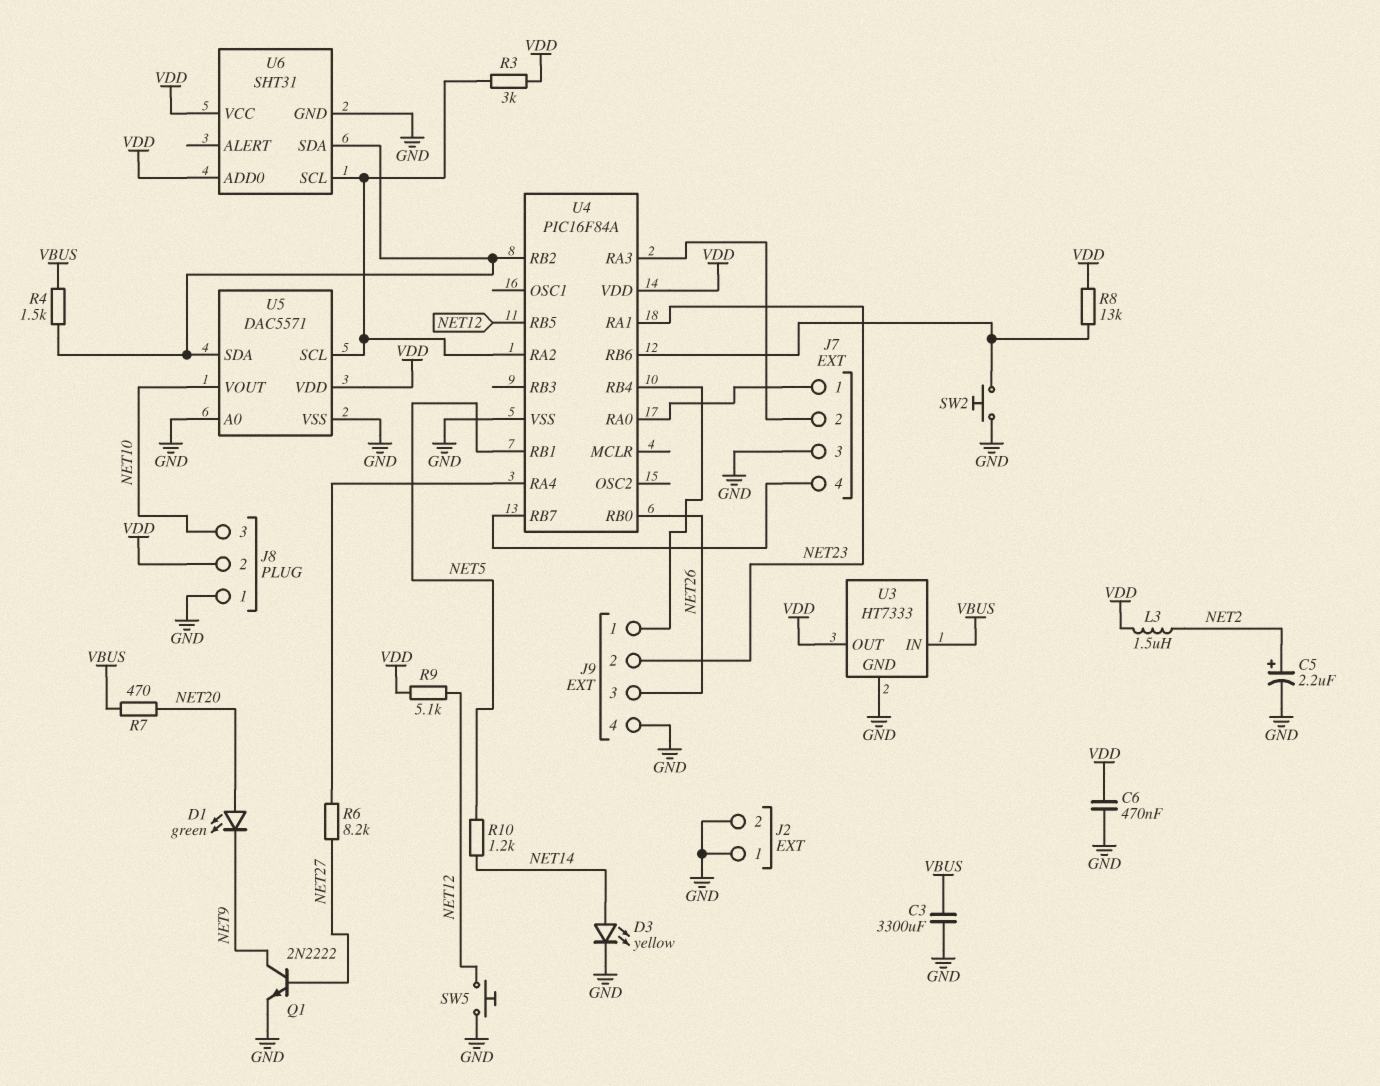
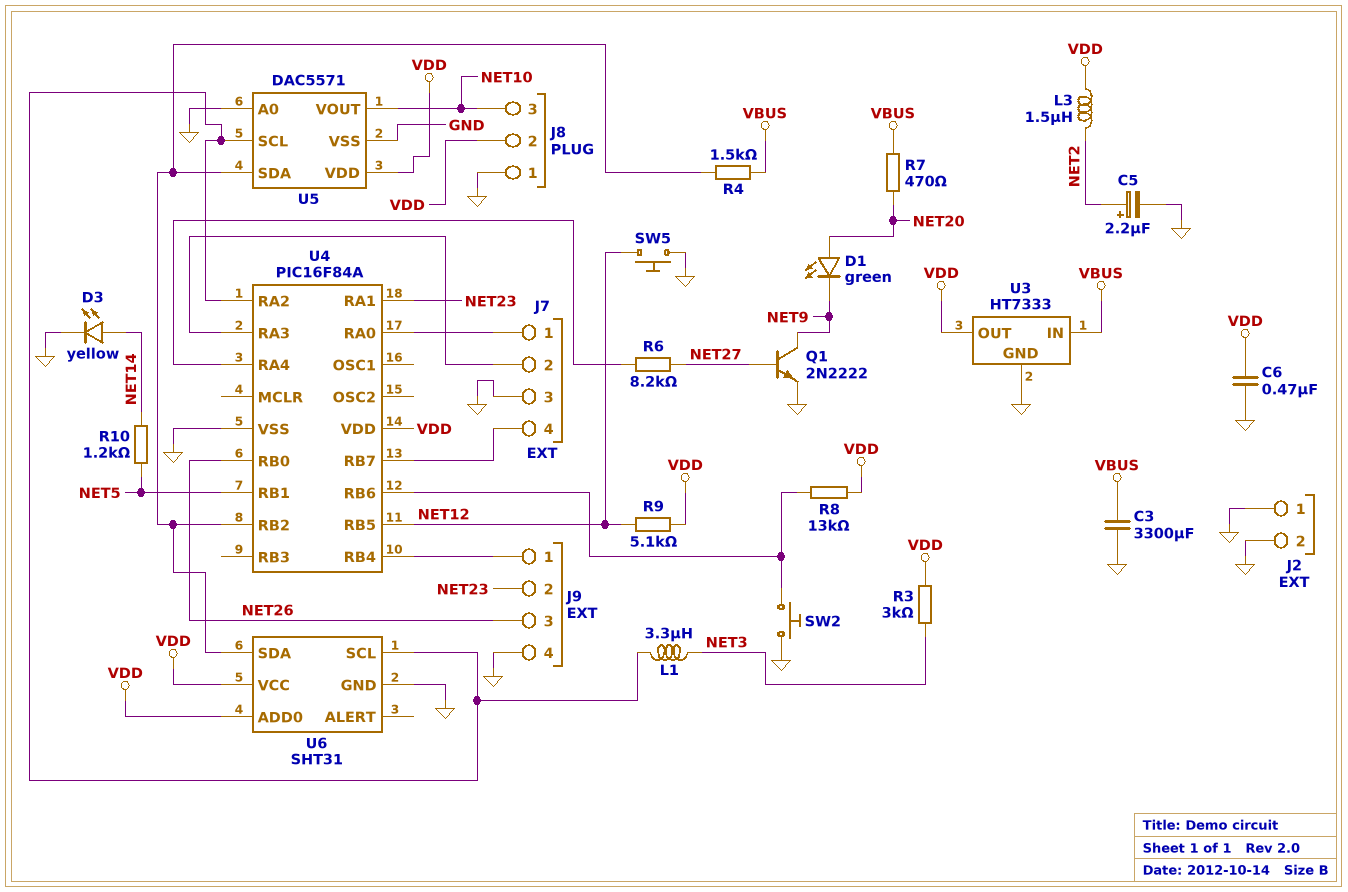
L1: none -> 3.3uH (NET3, U4/RA2)
R3: 3k (U4/RA2, VDD) -> 3k (NET3, VDD)

